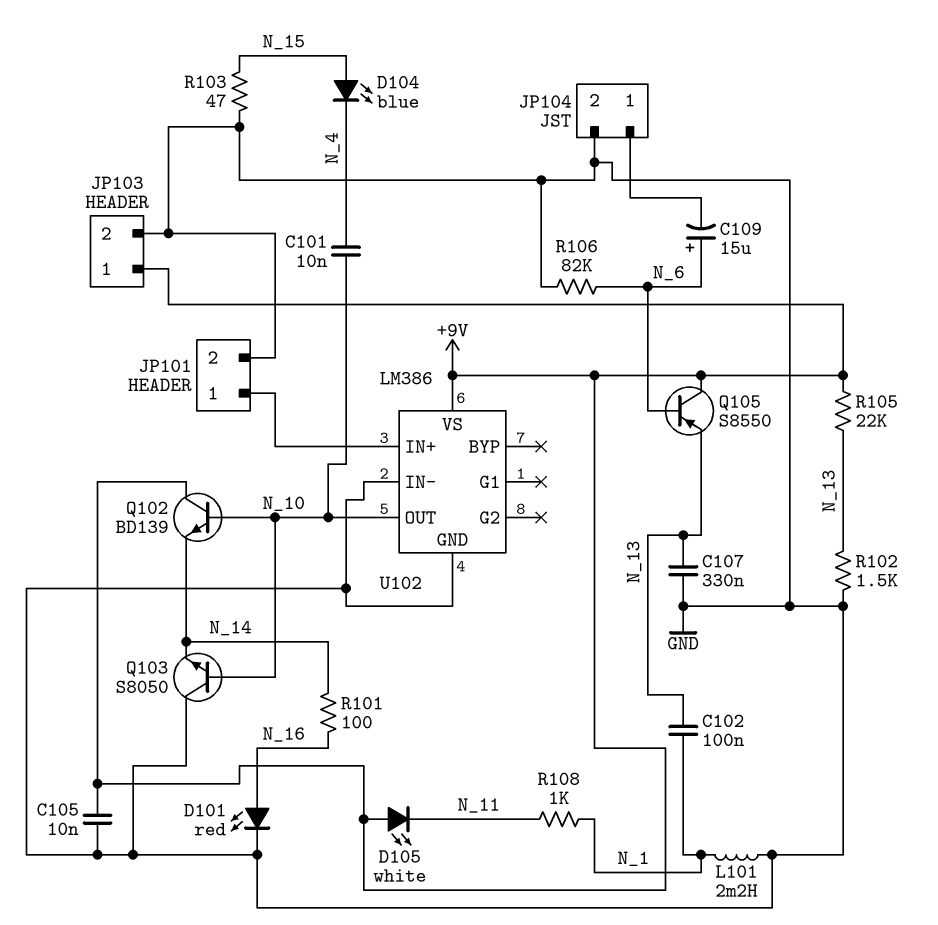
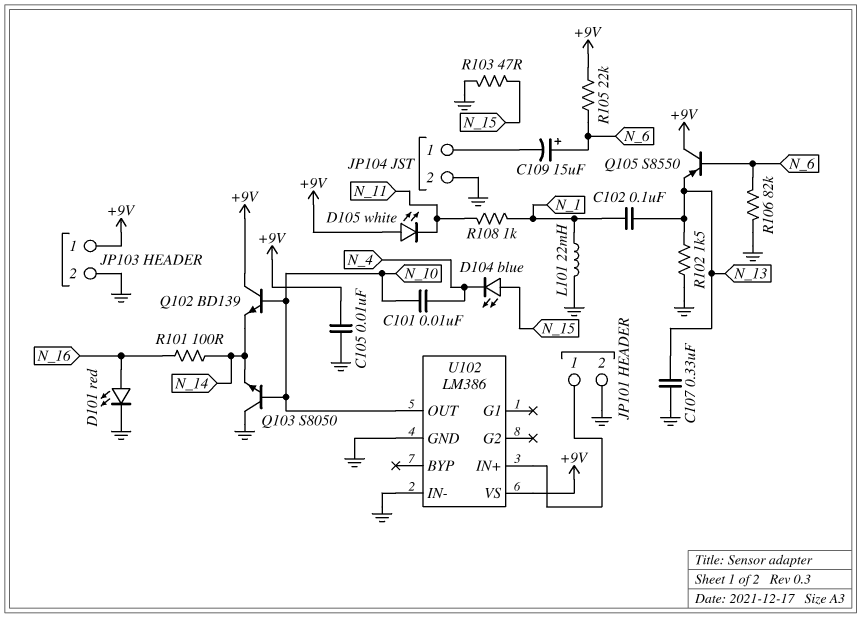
L101: 2.2mH (GND, N_1) -> 22mH (GND, N_1)
R105: 22k (+9V, N_13) -> 22k (+9V, N_6)

